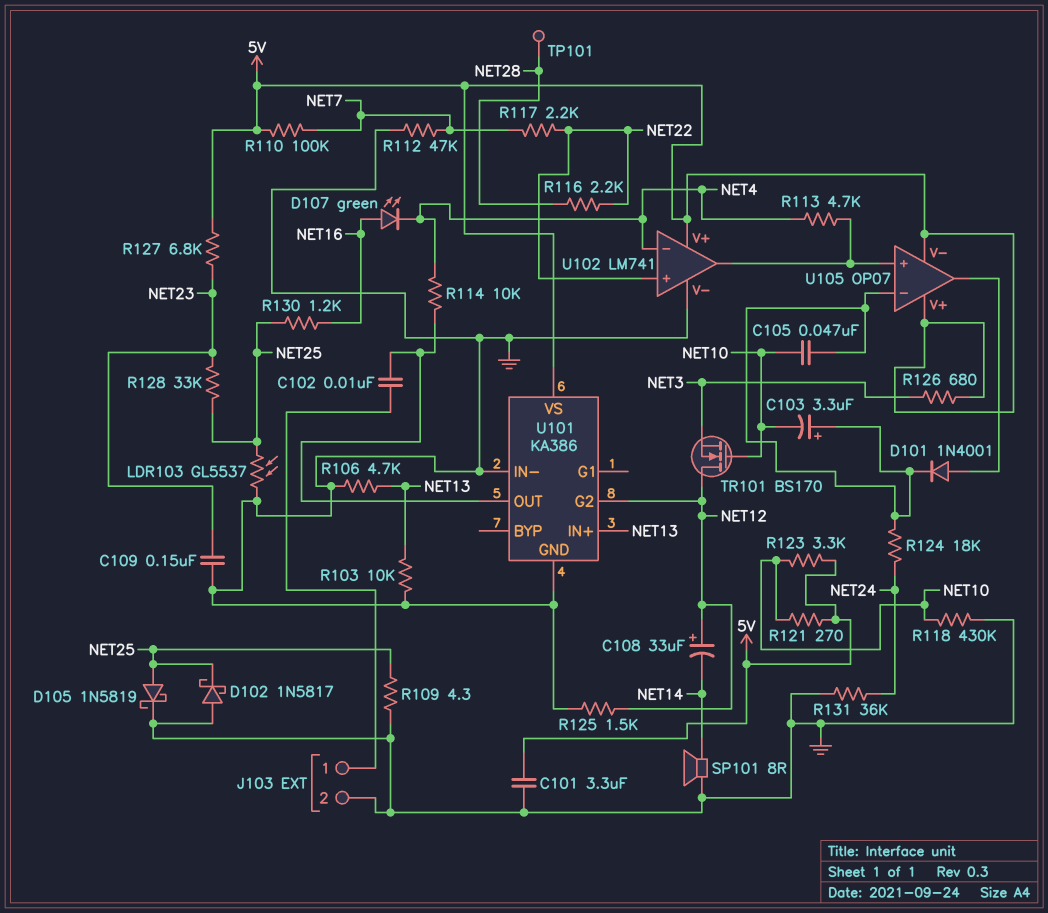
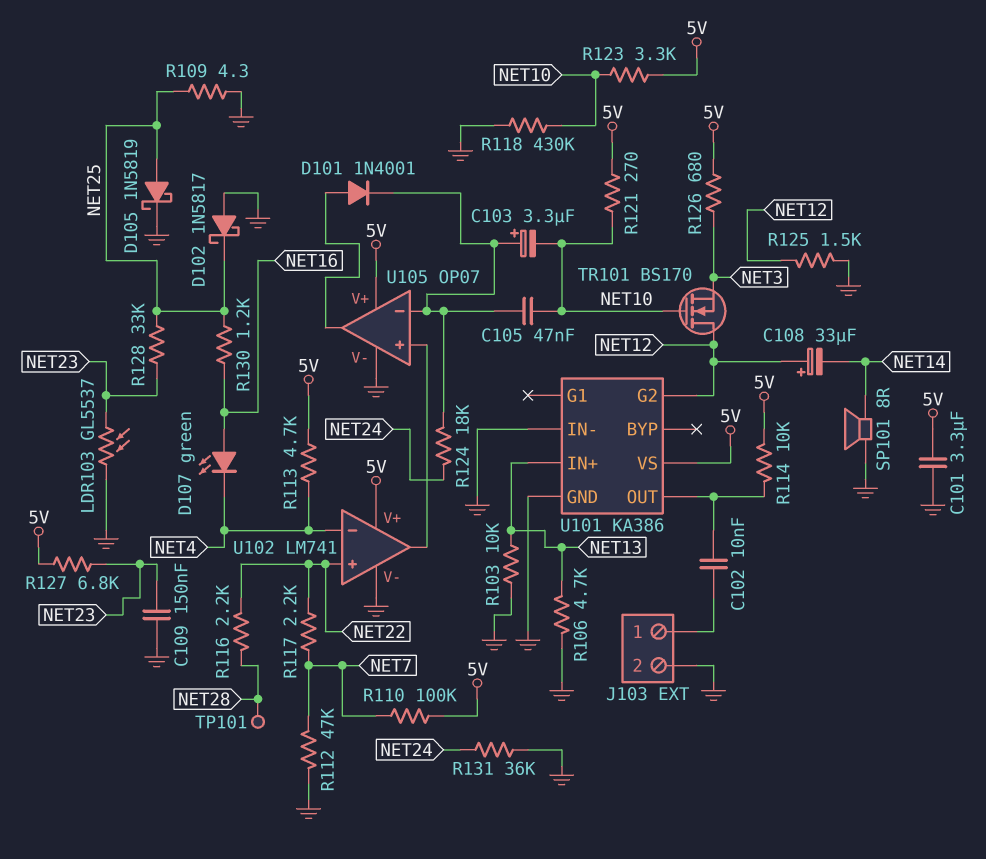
LDR103: GL5537 (GND, NET25) -> GL5537 (GND, NET23)
R113: 4.7k (NET4, U102/out) -> 4.7k (5V, NET4)
R114: 10k (NET4, U101/OUT) -> 10k (5V, U101/OUT)
U105 pin V-: 5V -> GND

